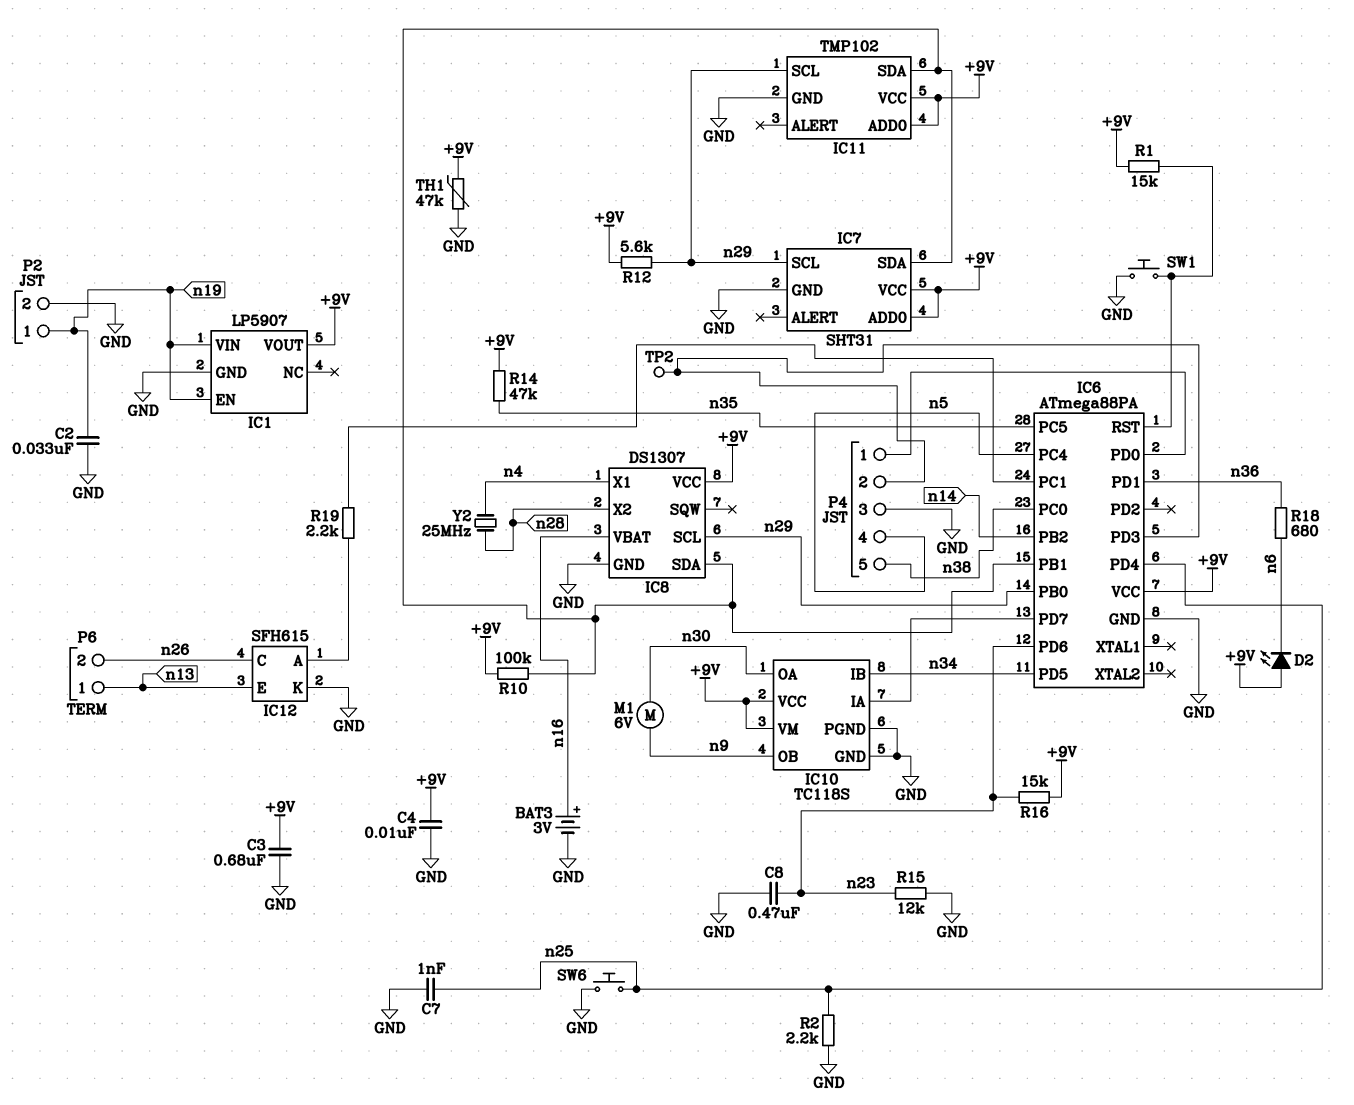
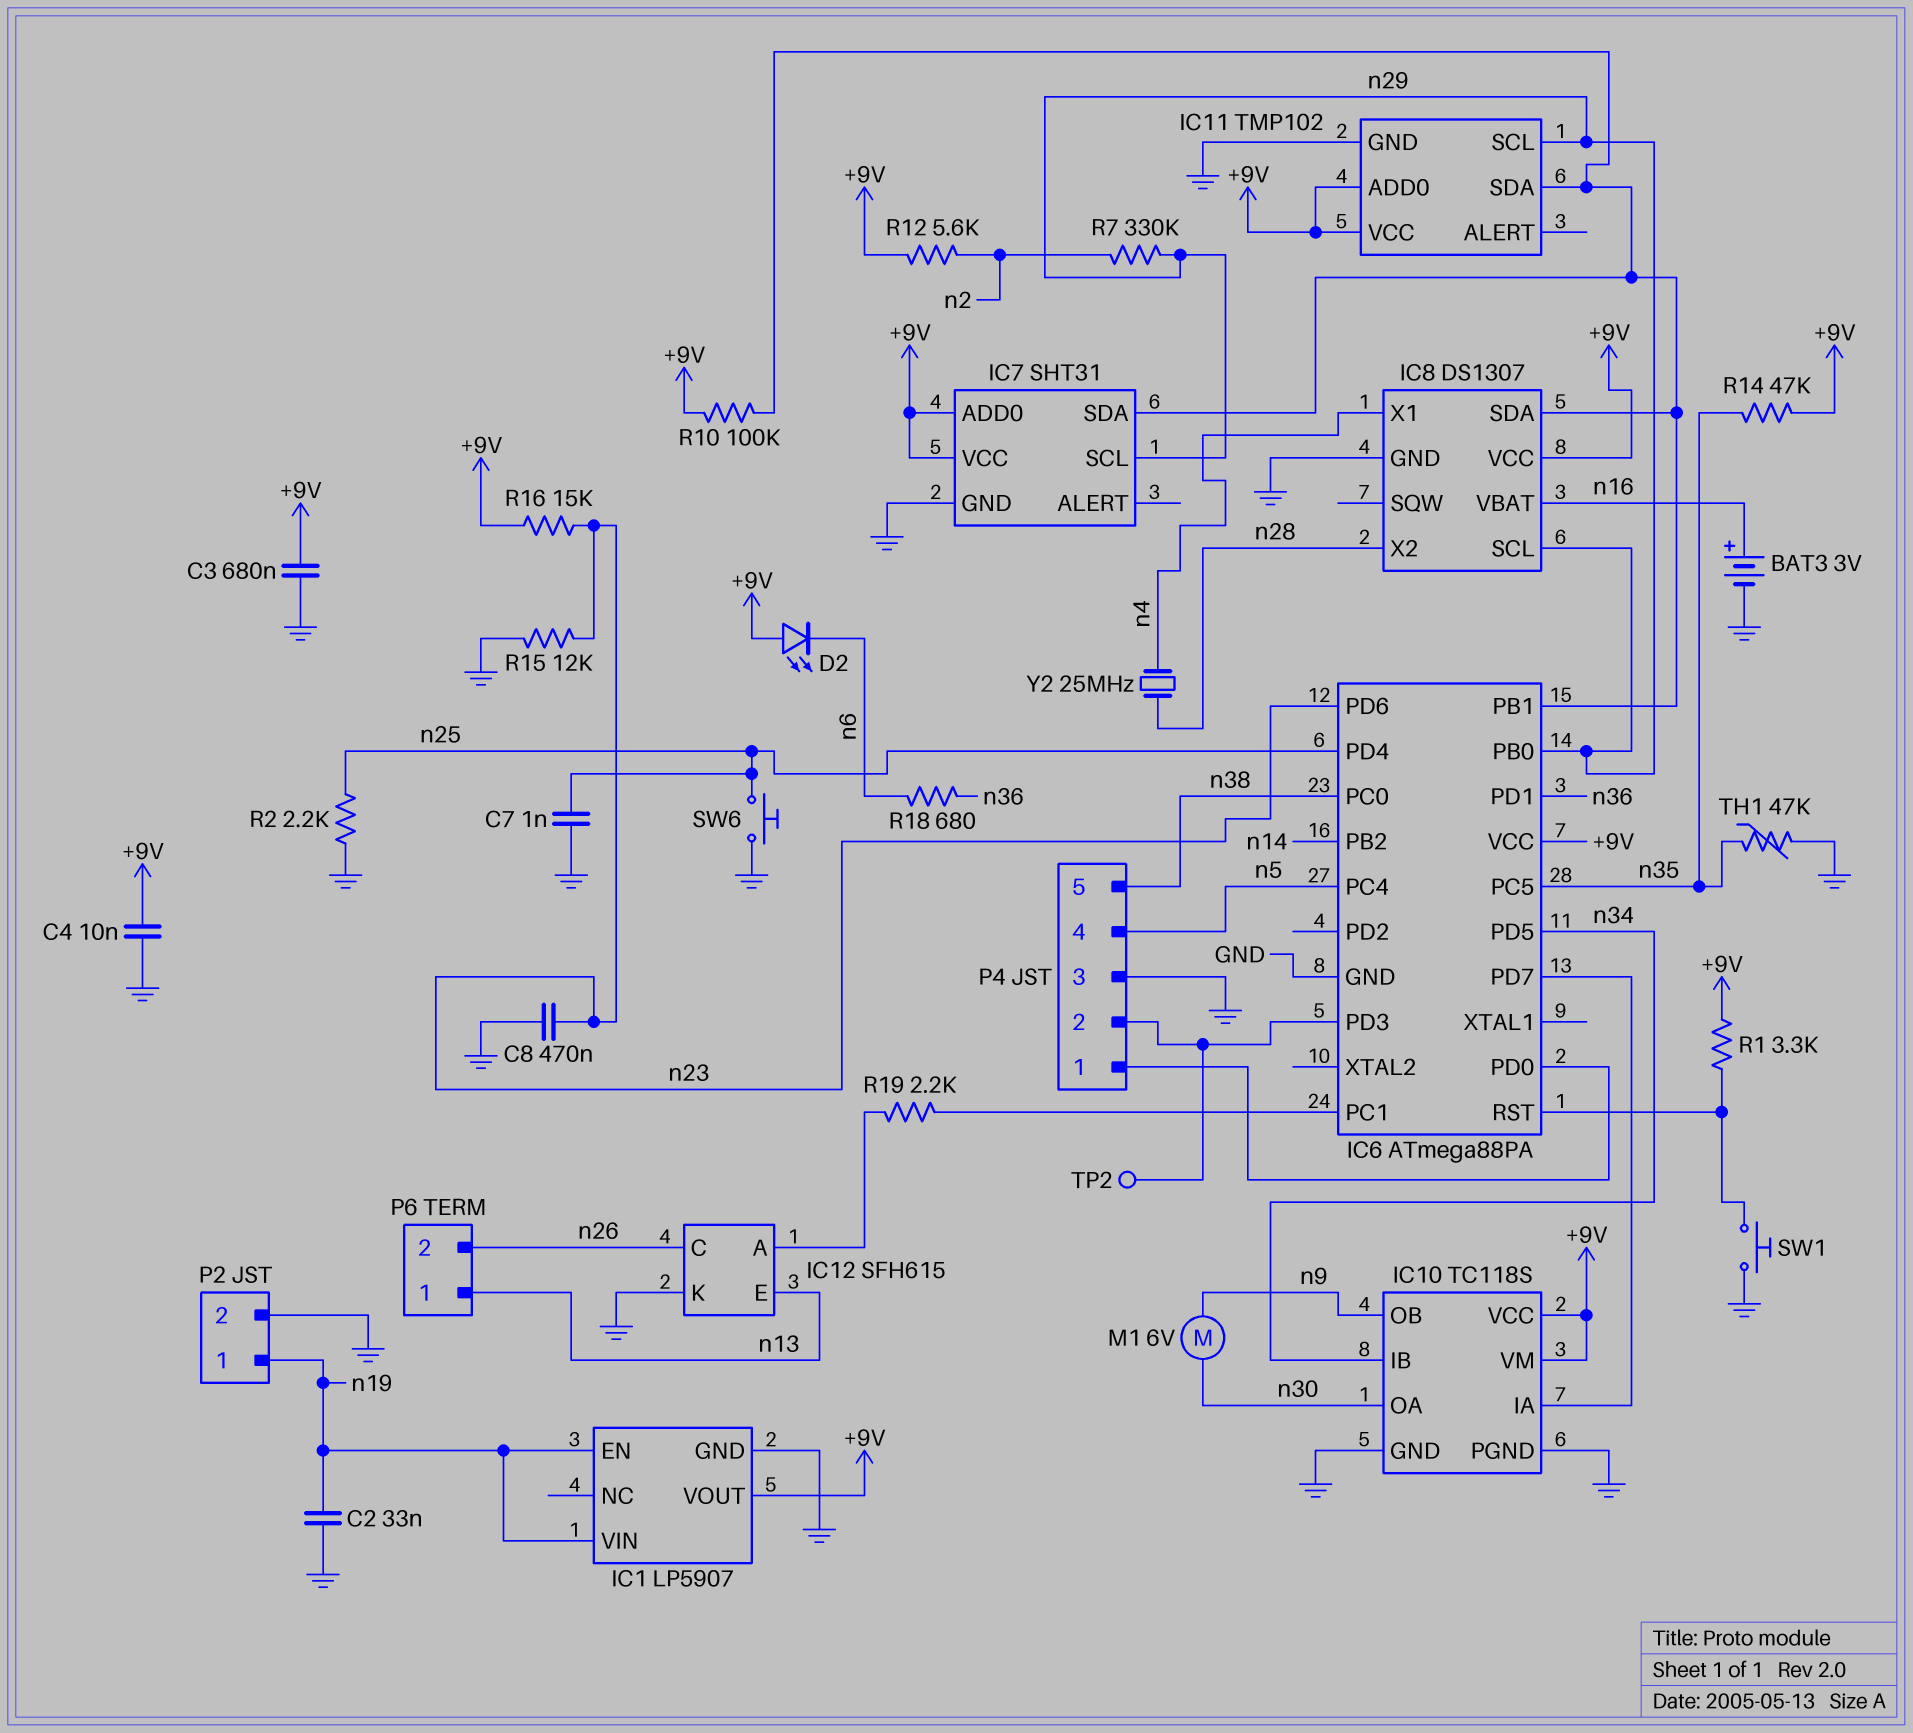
R1: 15k (+9V, IC6/RST) -> 3.3k (+9V, IC6/RST)
R7: none -> 330k (n2, n29)
R12: 5.6k (+9V, n29) -> 5.6k (+9V, n2)
TH1: 47k (+9V, GND) -> 47k (GND, n35)

